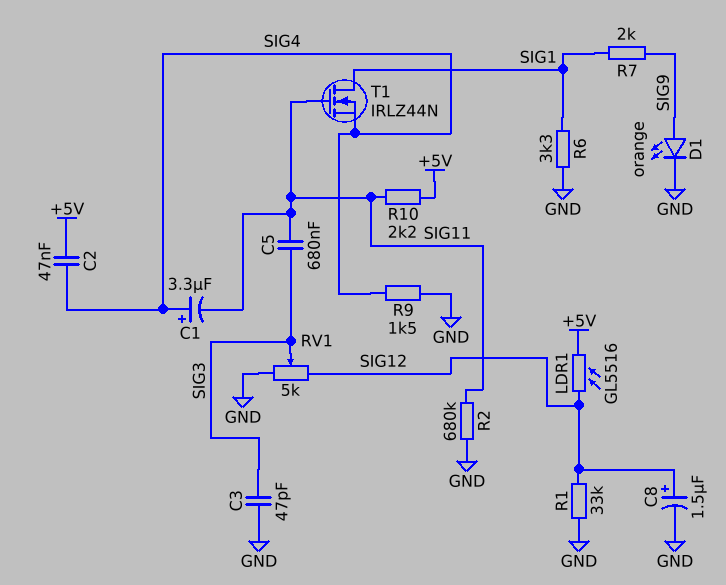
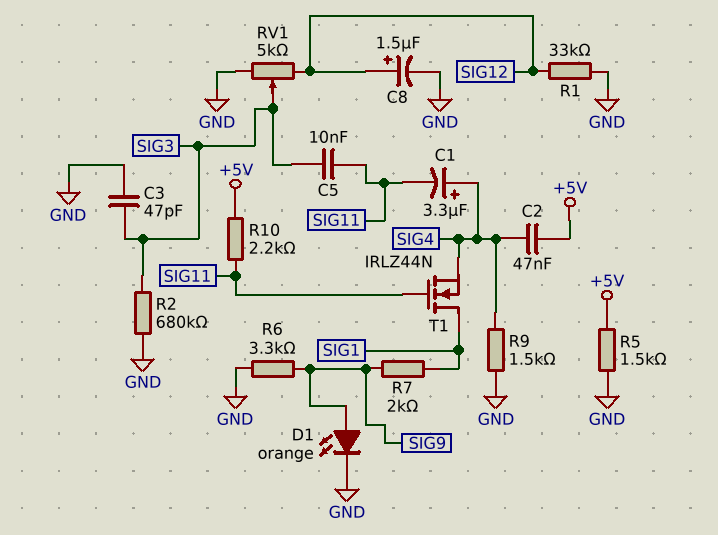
C5: 680nF (SIG3, SIG11) -> 10nF (SIG3, SIG11)
LDR1: GL5516 (+5V, SIG12) -> none
R2: 680k (GND, SIG11) -> 680k (GND, SIG3)
R5: none -> 1.5k (+5V, GND)
R6: 3.3k (GND, SIG1) -> 3.3k (GND, SIG9)

